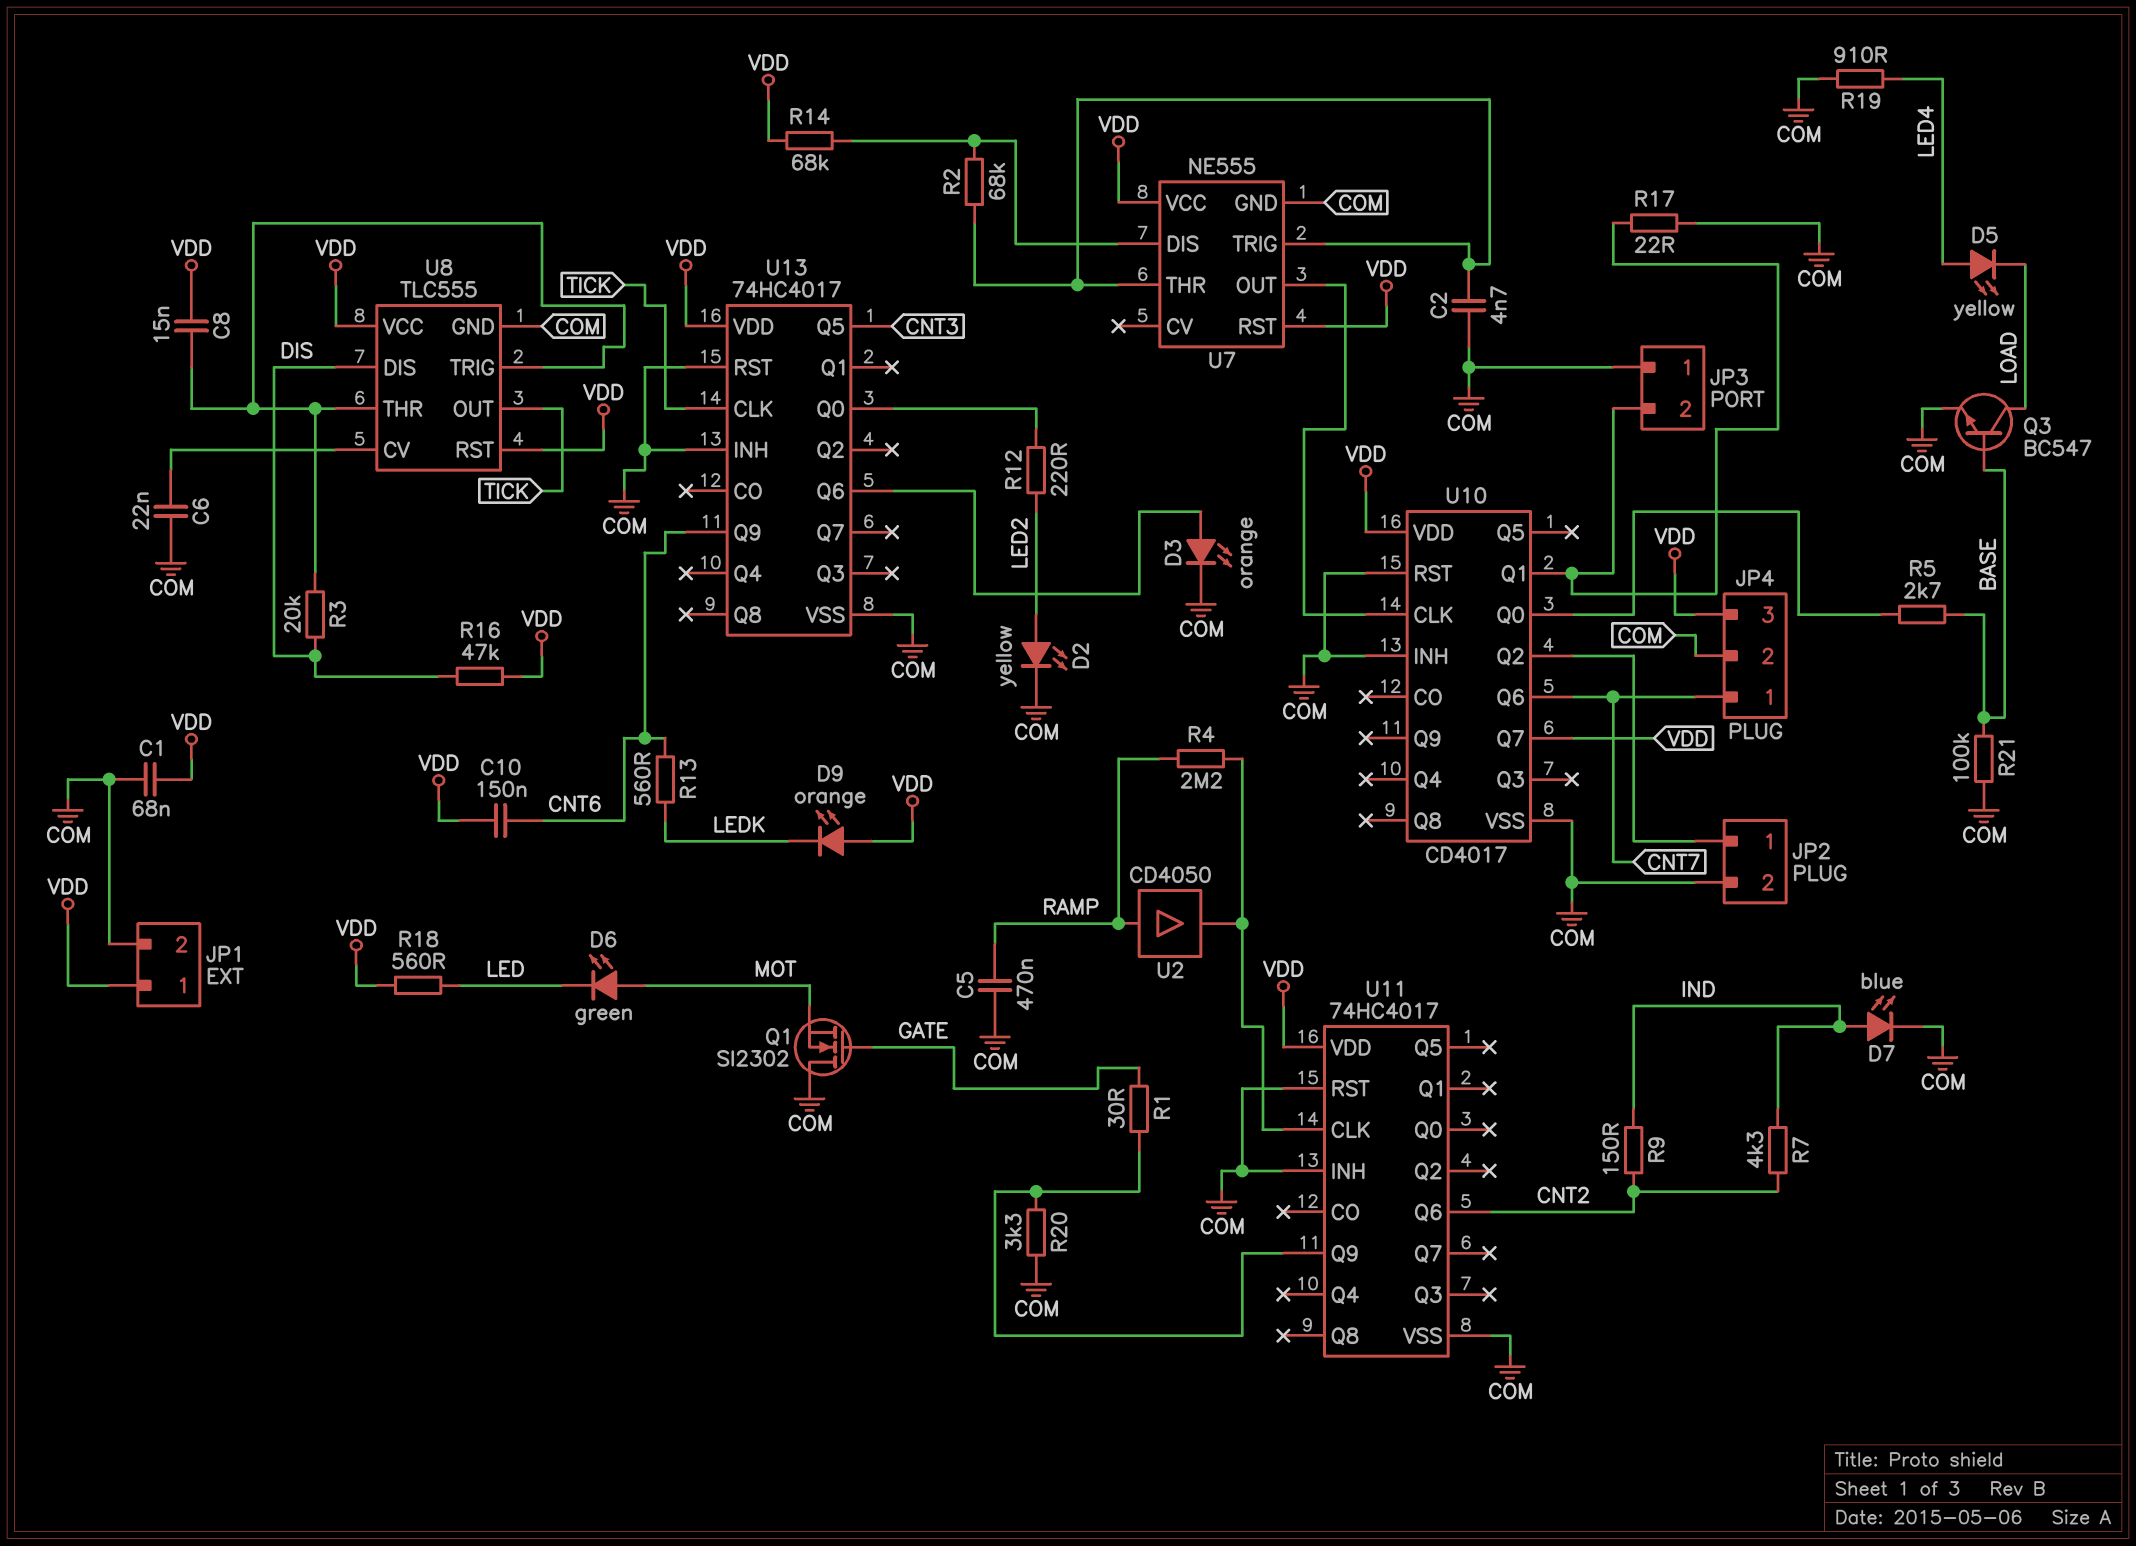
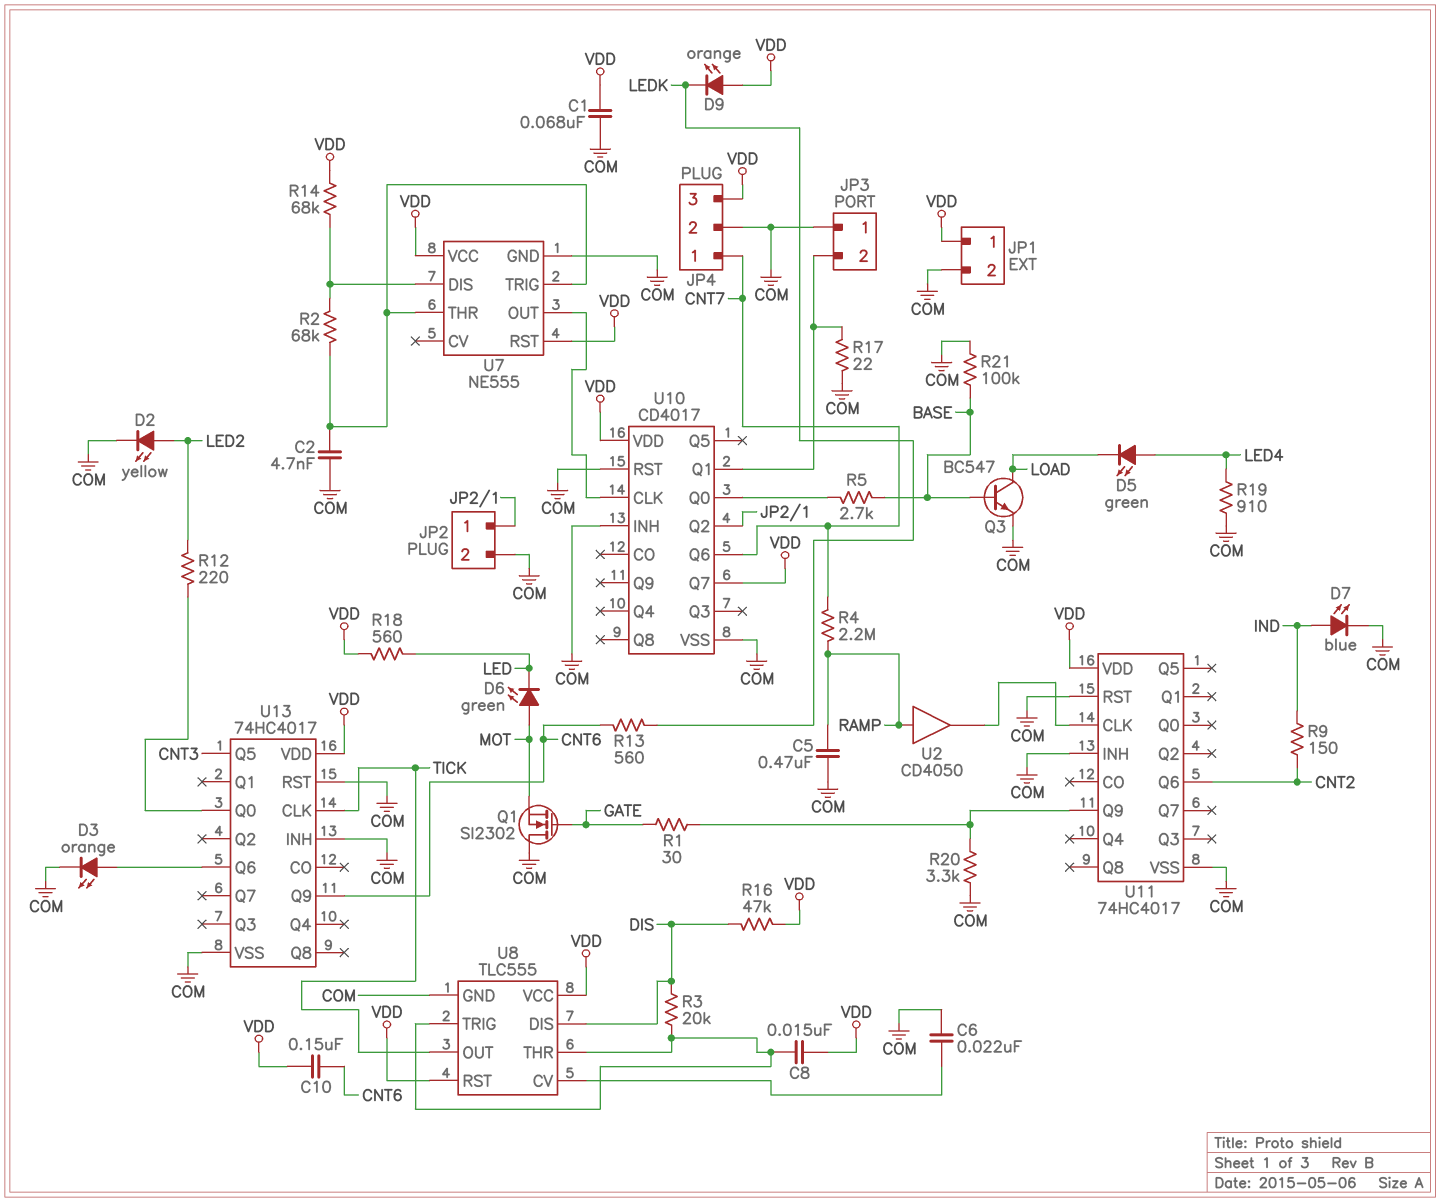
D5: LED yellow (A LED4, K LOAD) -> LED green (A LED4, K LOAD)
R4: 2.2M (RAMP, U11/CLK) -> 2.2M (CNT7, RAMP)
R7: 4.3k (CNT2, IND) -> none

